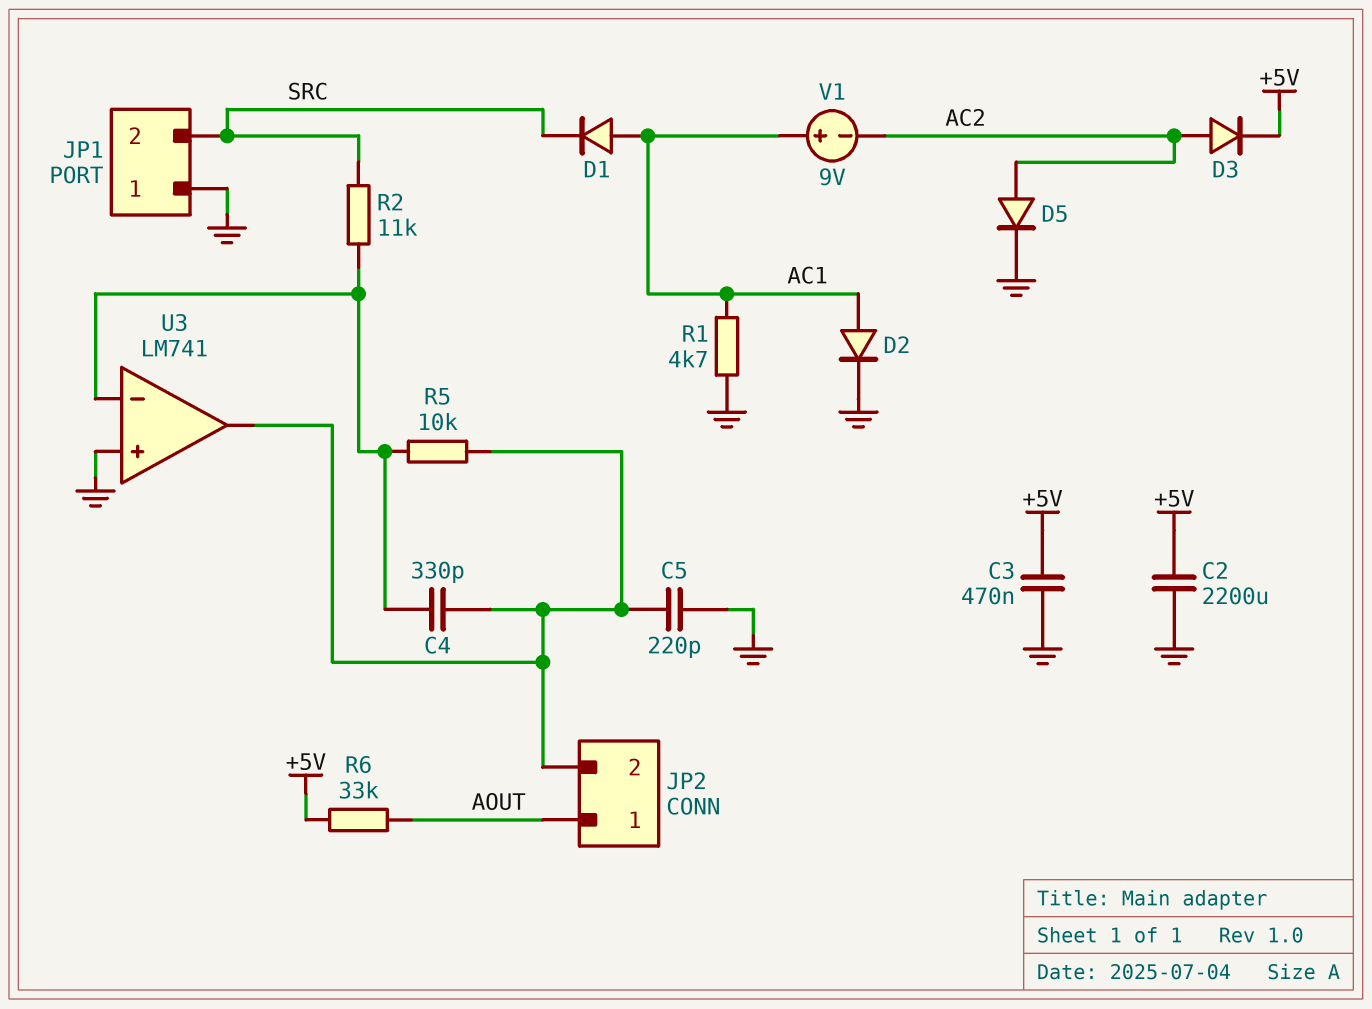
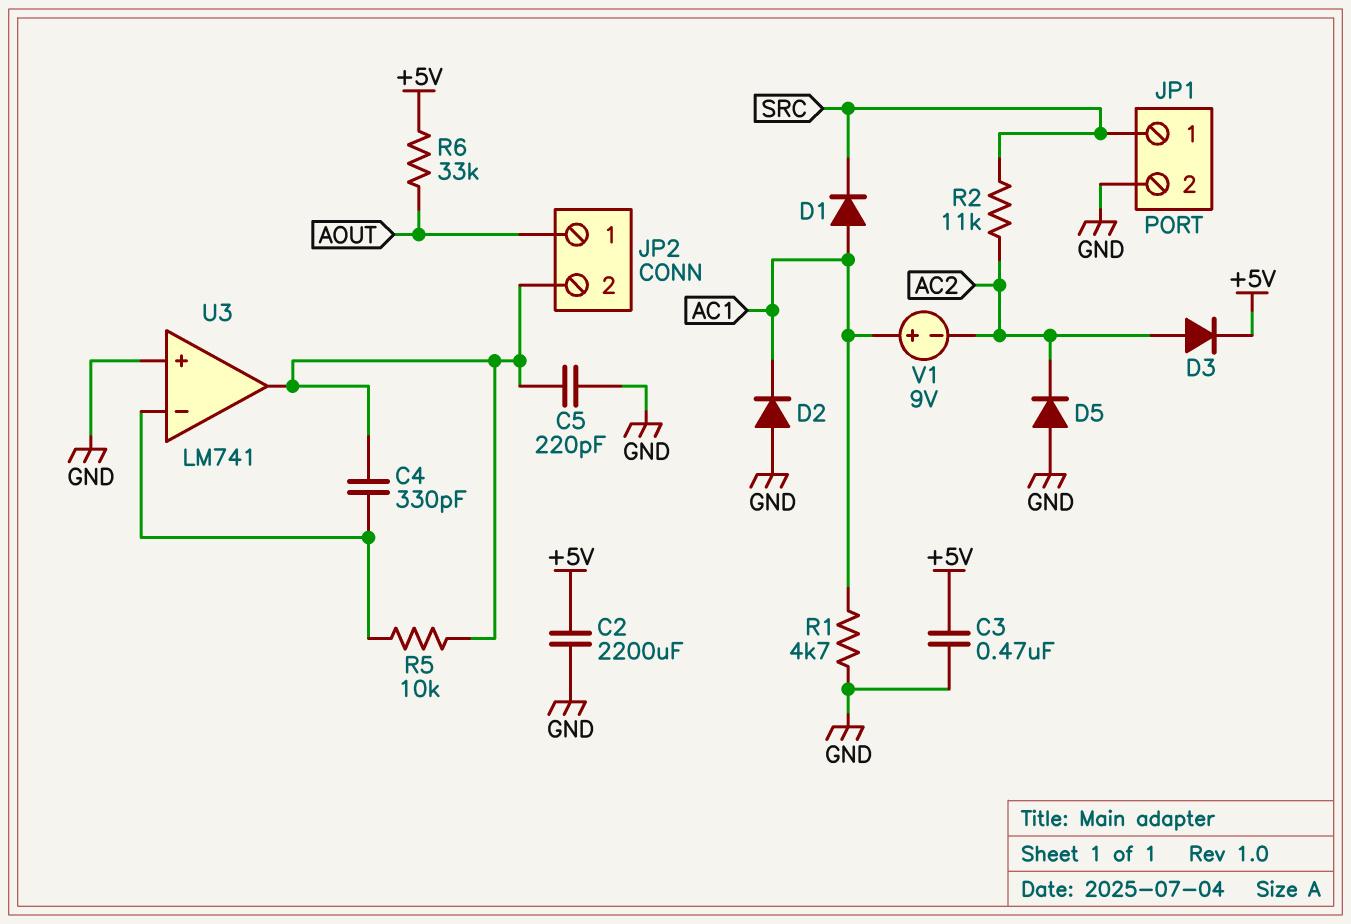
D2: diode (A AC1, K GND) -> diode (A GND, K AC1)
D5: diode (A AC2, K GND) -> diode (A GND, K AC2)
JP1 pin 1: GND -> SRC
JP1 pin 2: SRC -> GND
R2: 11k (SRC, U3/in-) -> 11k (AC2, SRC)

